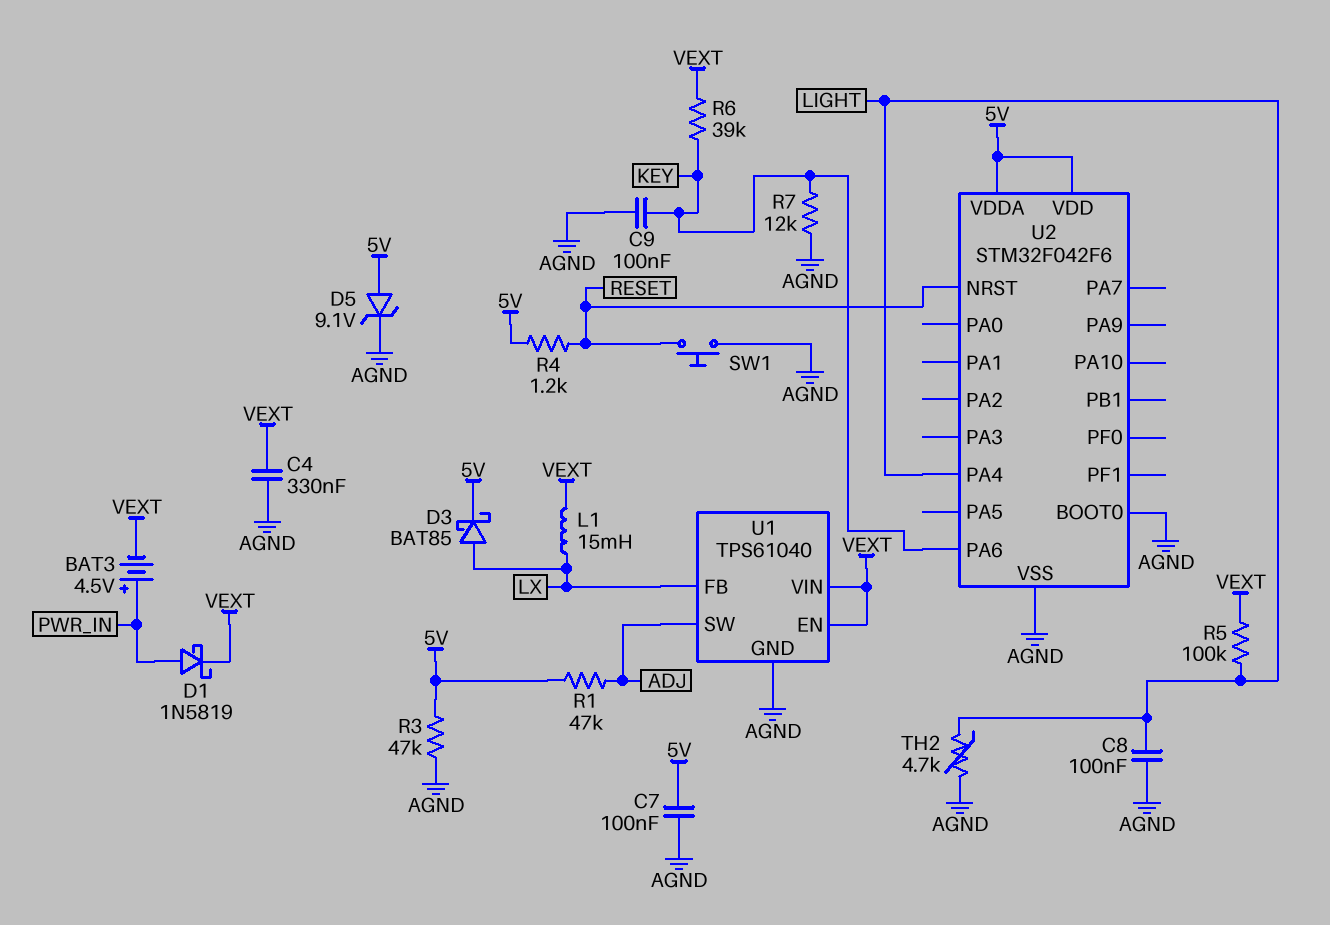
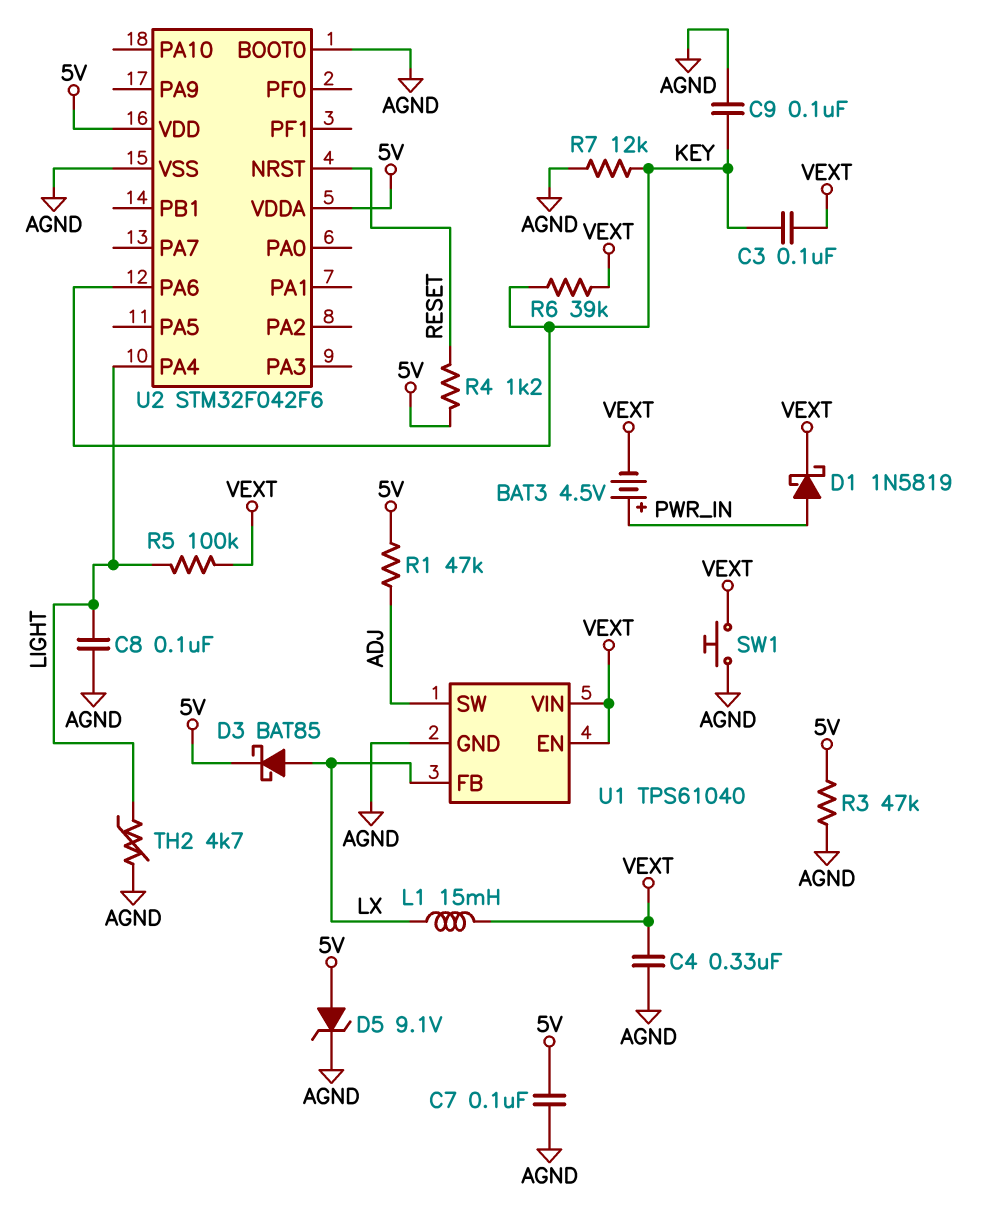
C3: none -> 100nF (KEY, VEXT)
SW1: button (AGND, RESET) -> button (AGND, VEXT)

